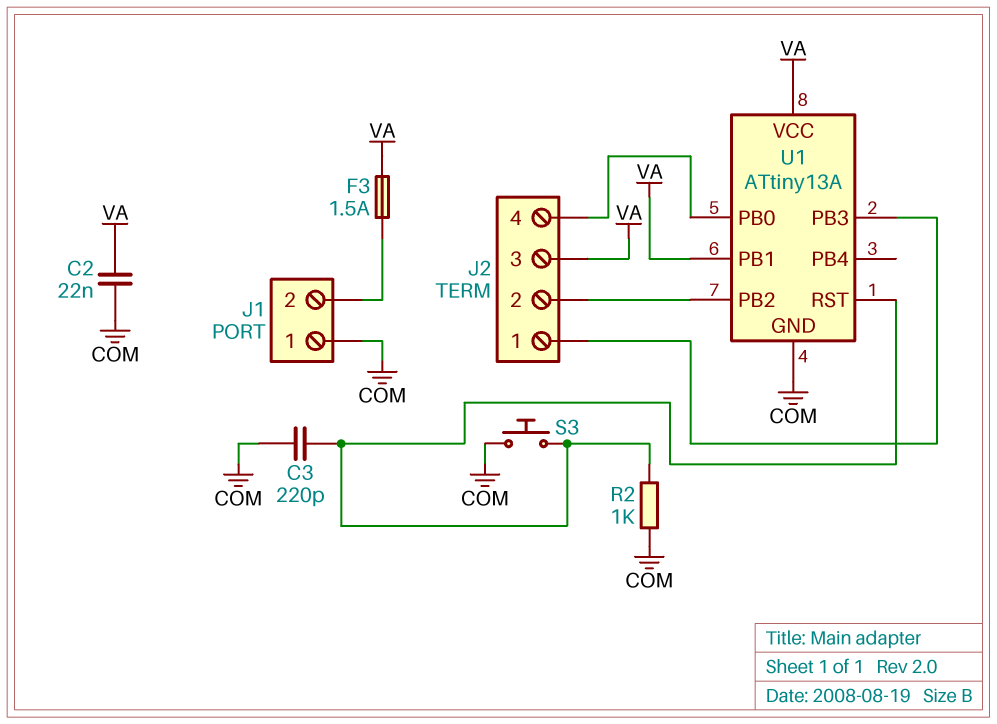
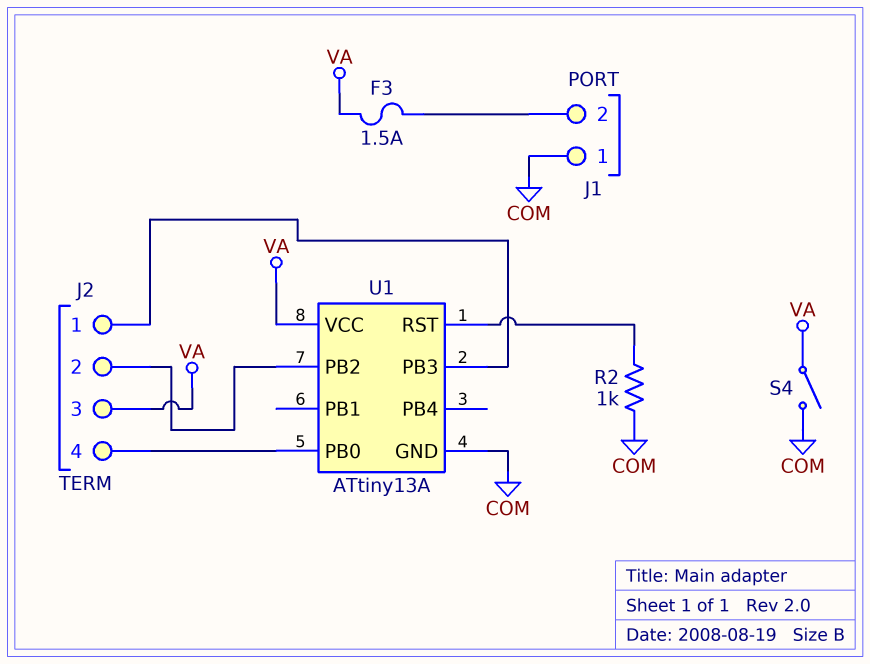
C2: 22nF (COM, VA) -> none
C3: 220pF (COM, U1/RST) -> none
S3: button (COM, U1/RST) -> none
S4: none -> switch (COM, VA)
U1 pin PB1: VA -> none

